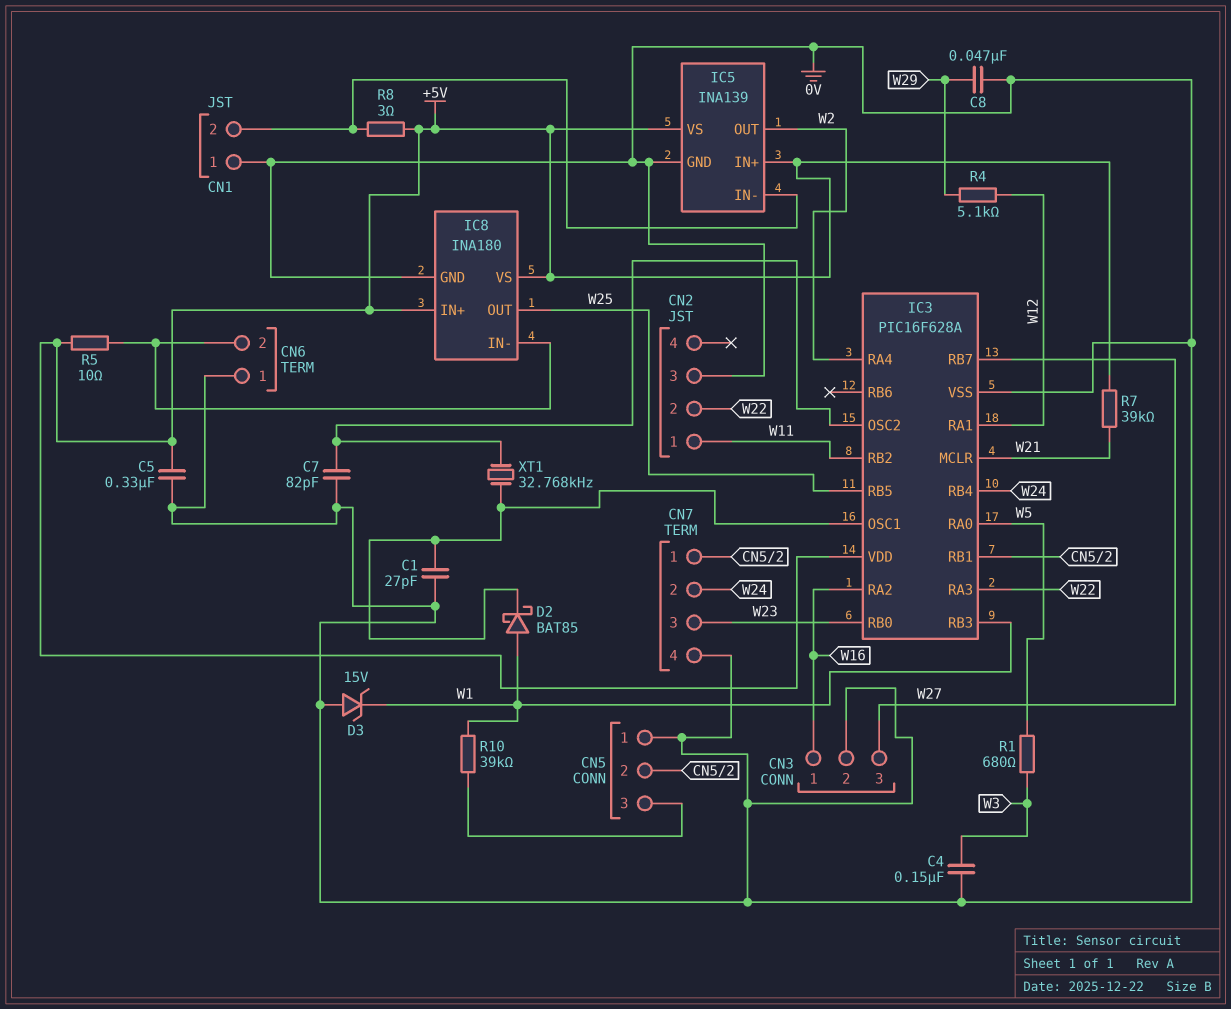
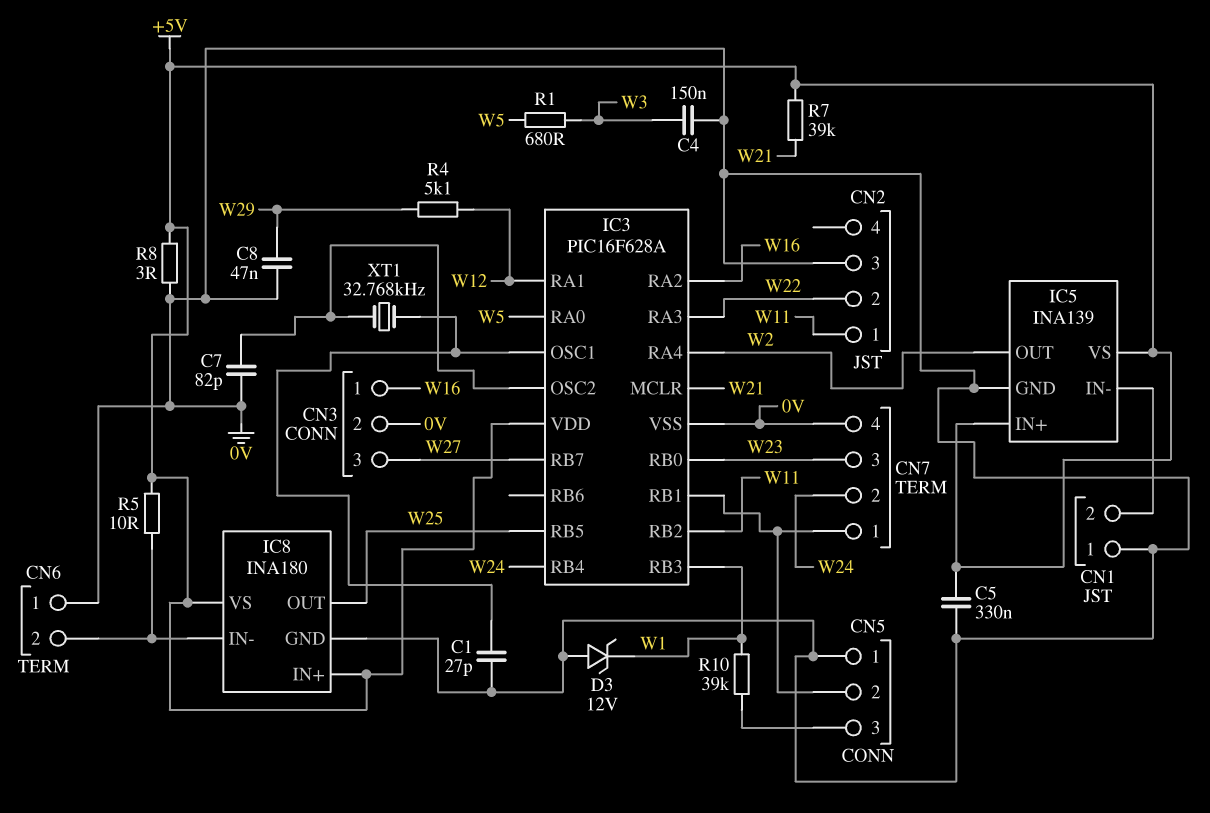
D2: schottky BAT85 (A W1, K IC3/OSC1) -> none
D3: zener 15V (A 0V, K W1) -> zener 12V (A 0V, K W1)
R8: 3 (+5V, CN1/2) -> 3 (+5V, 0V)

